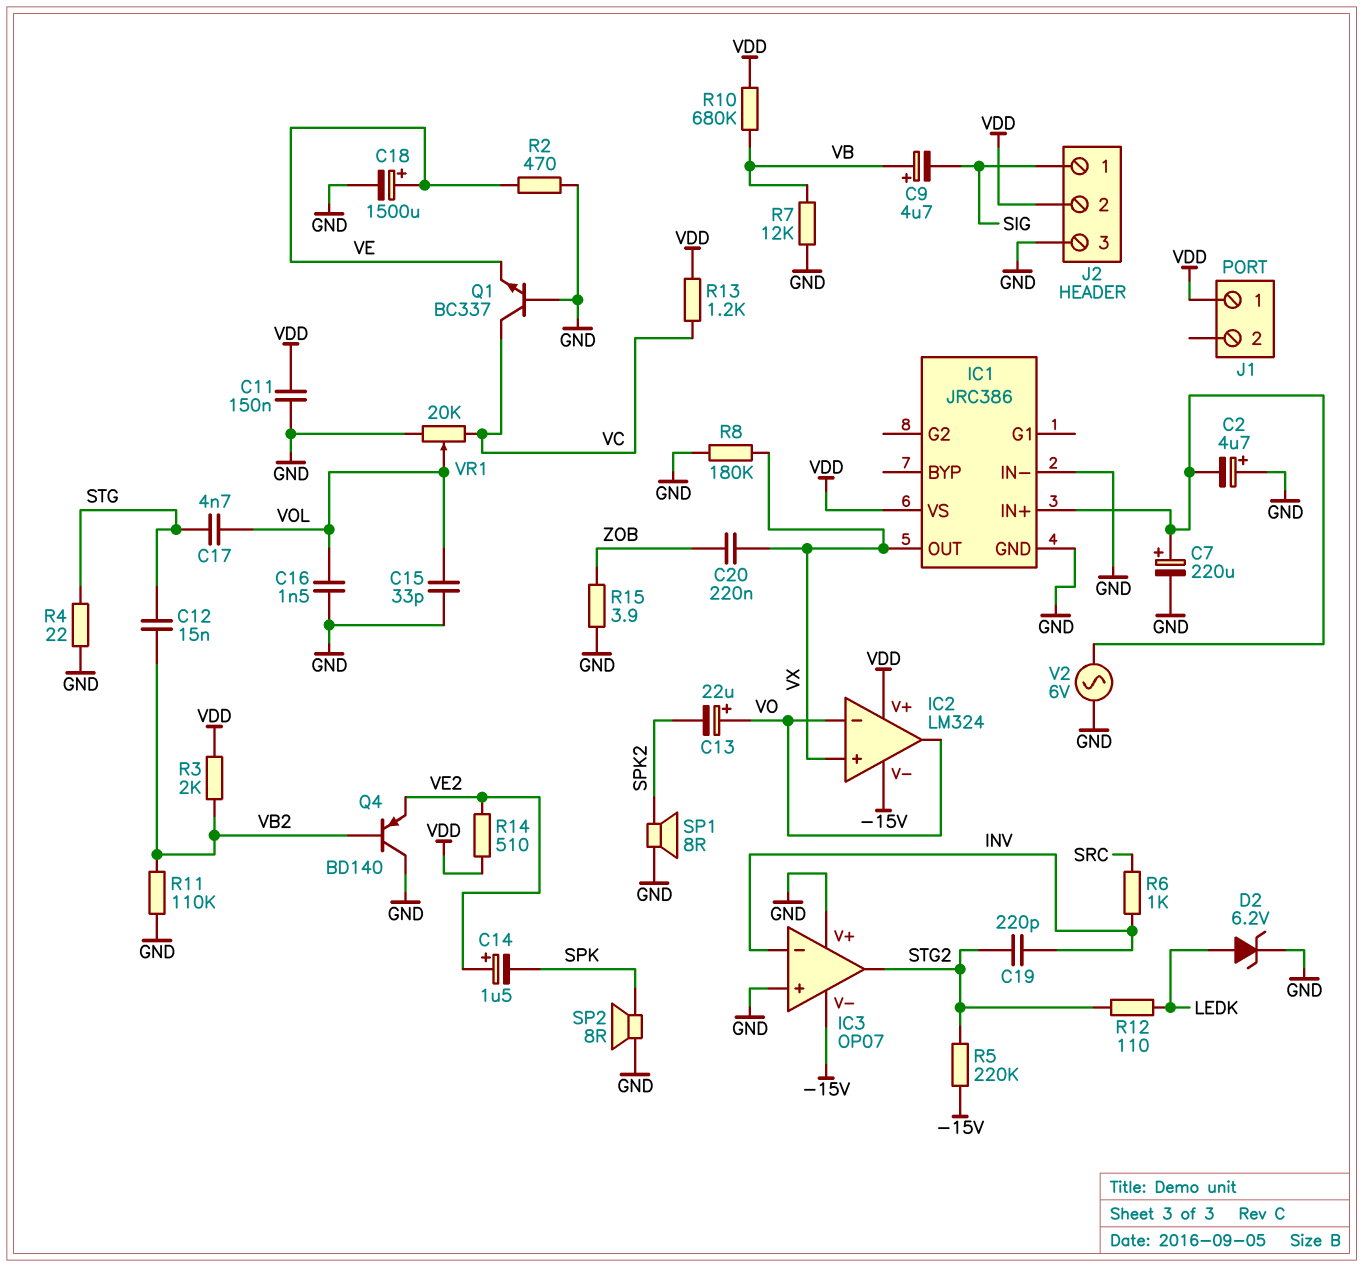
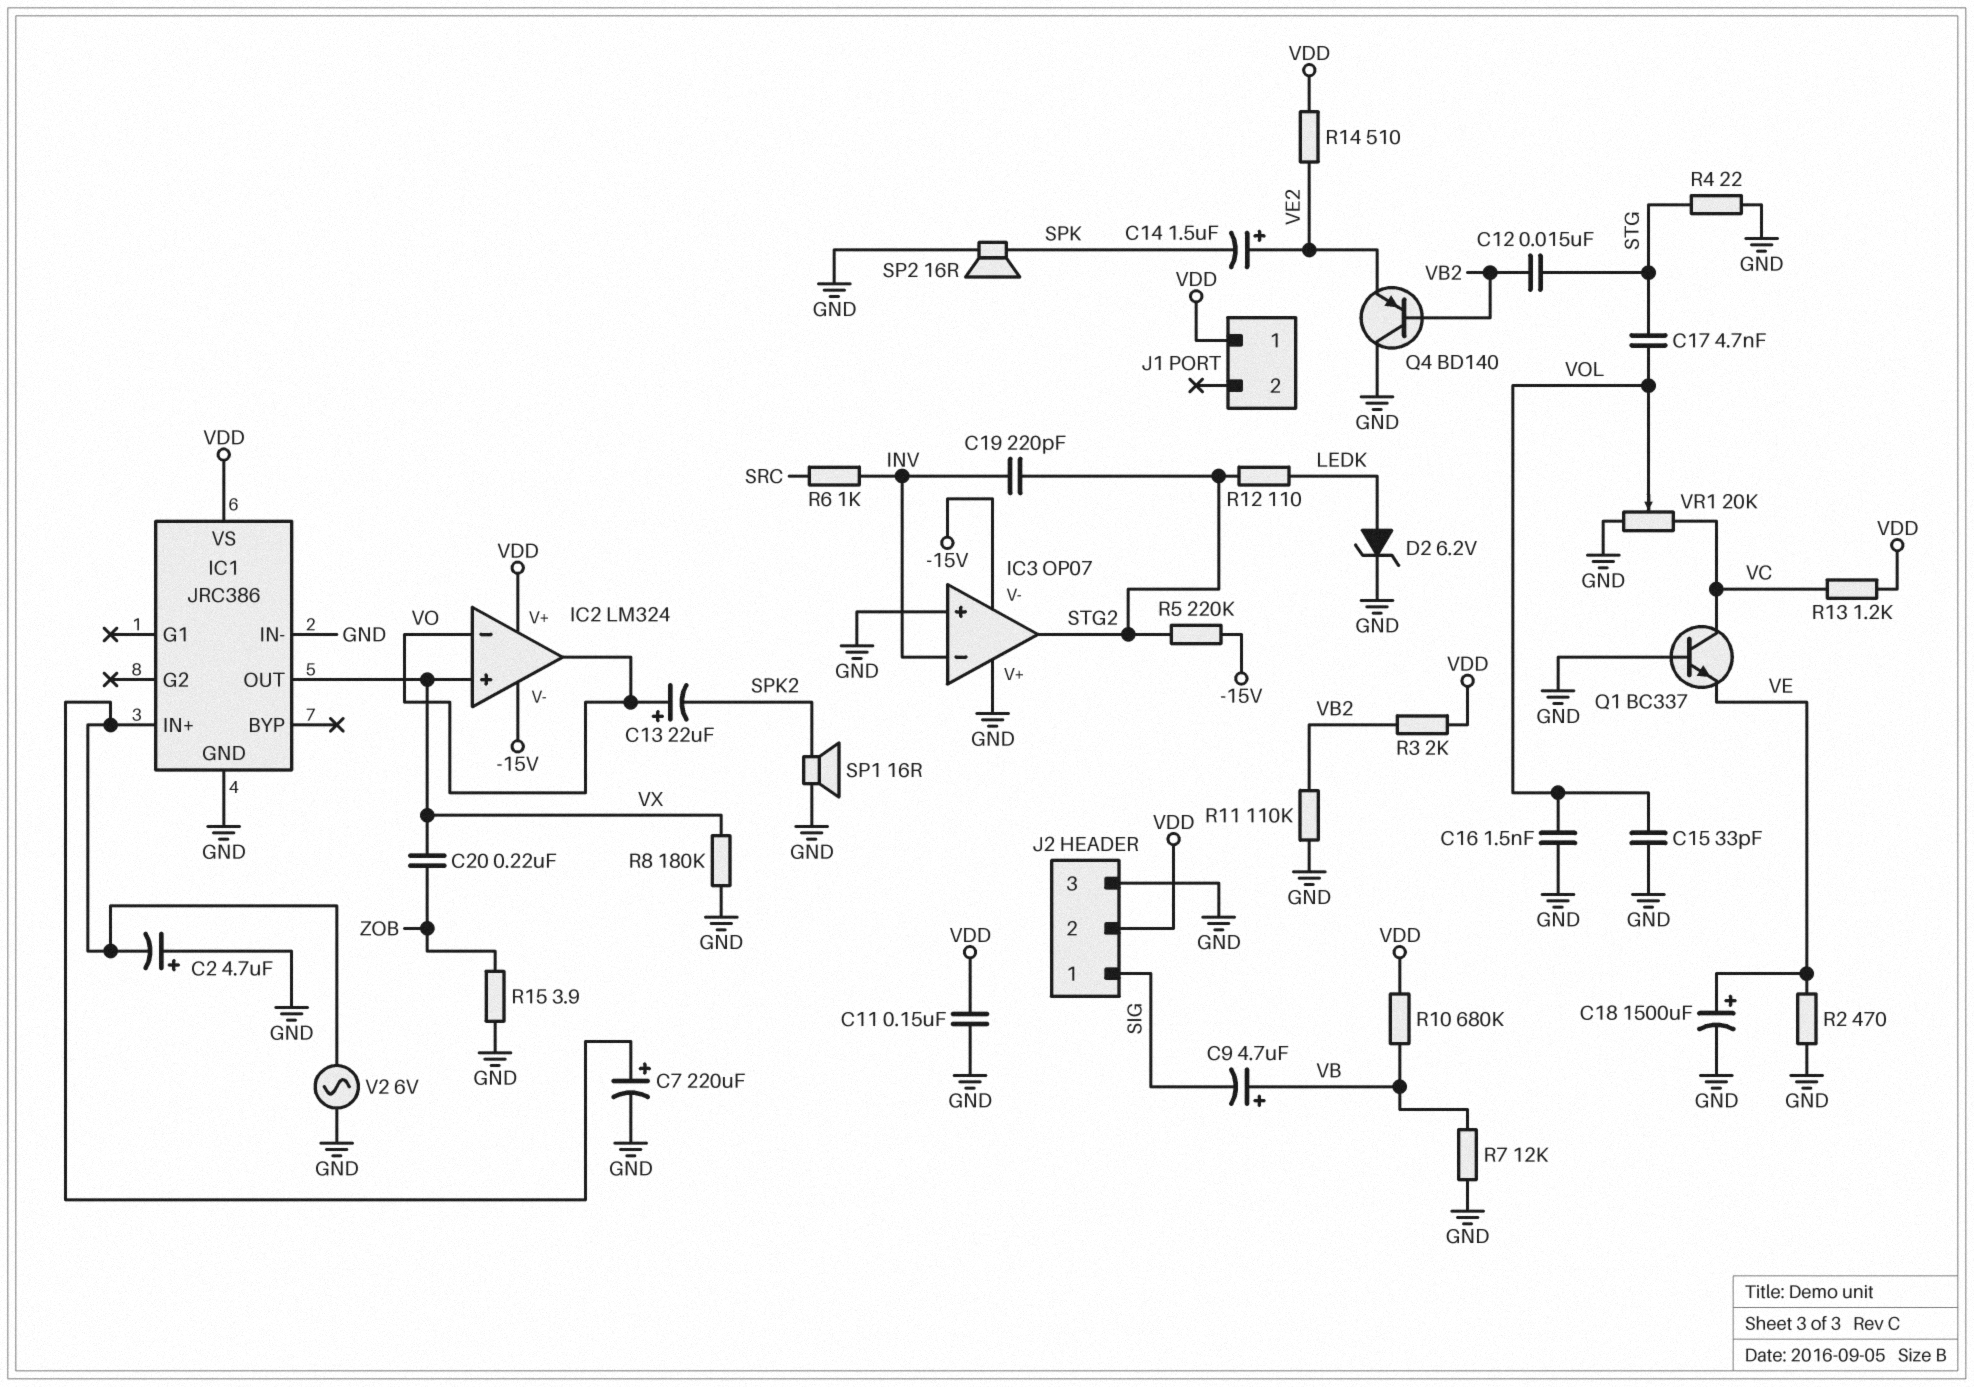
SP1: speaker 8R (GND, SPK2) -> speaker 16R (GND, SPK2)
SP2: speaker 8R (GND, SPK) -> speaker 16R (GND, SPK)

